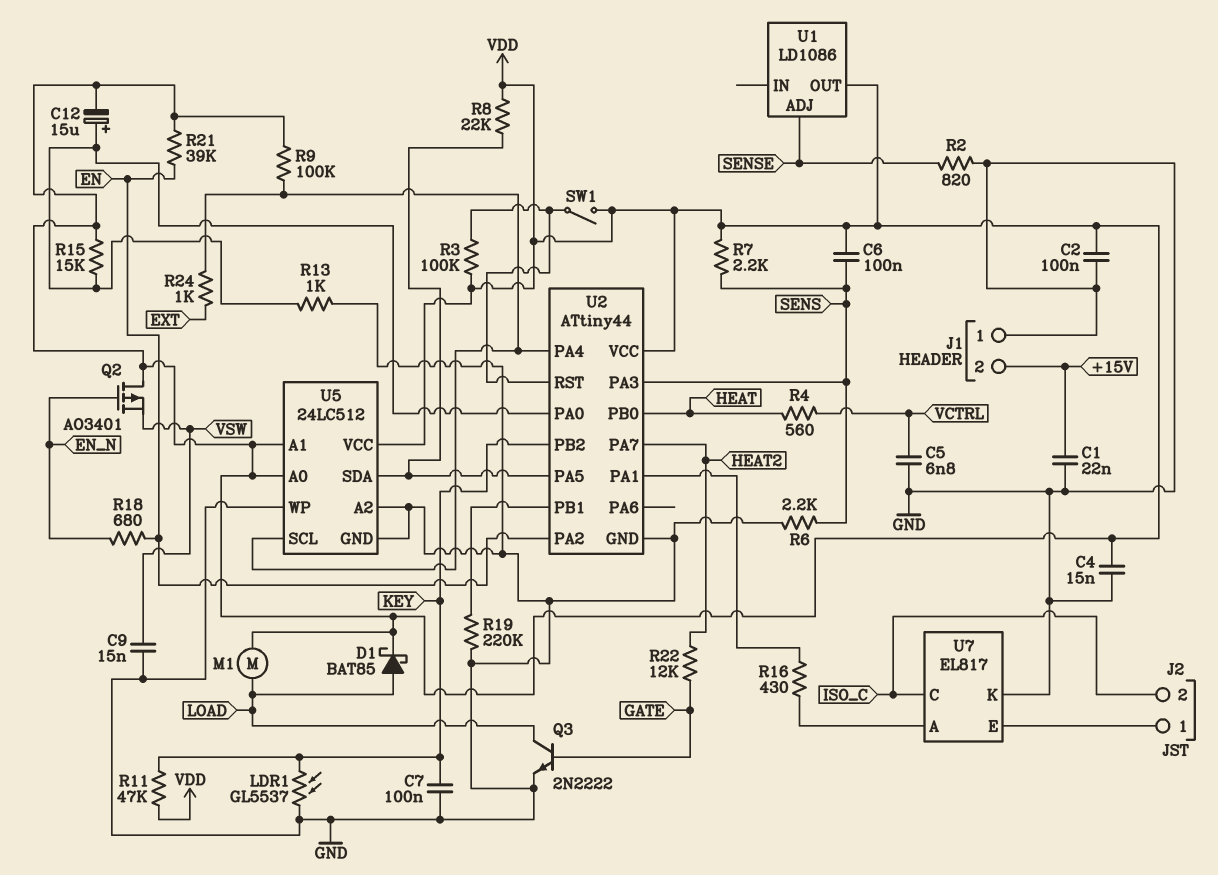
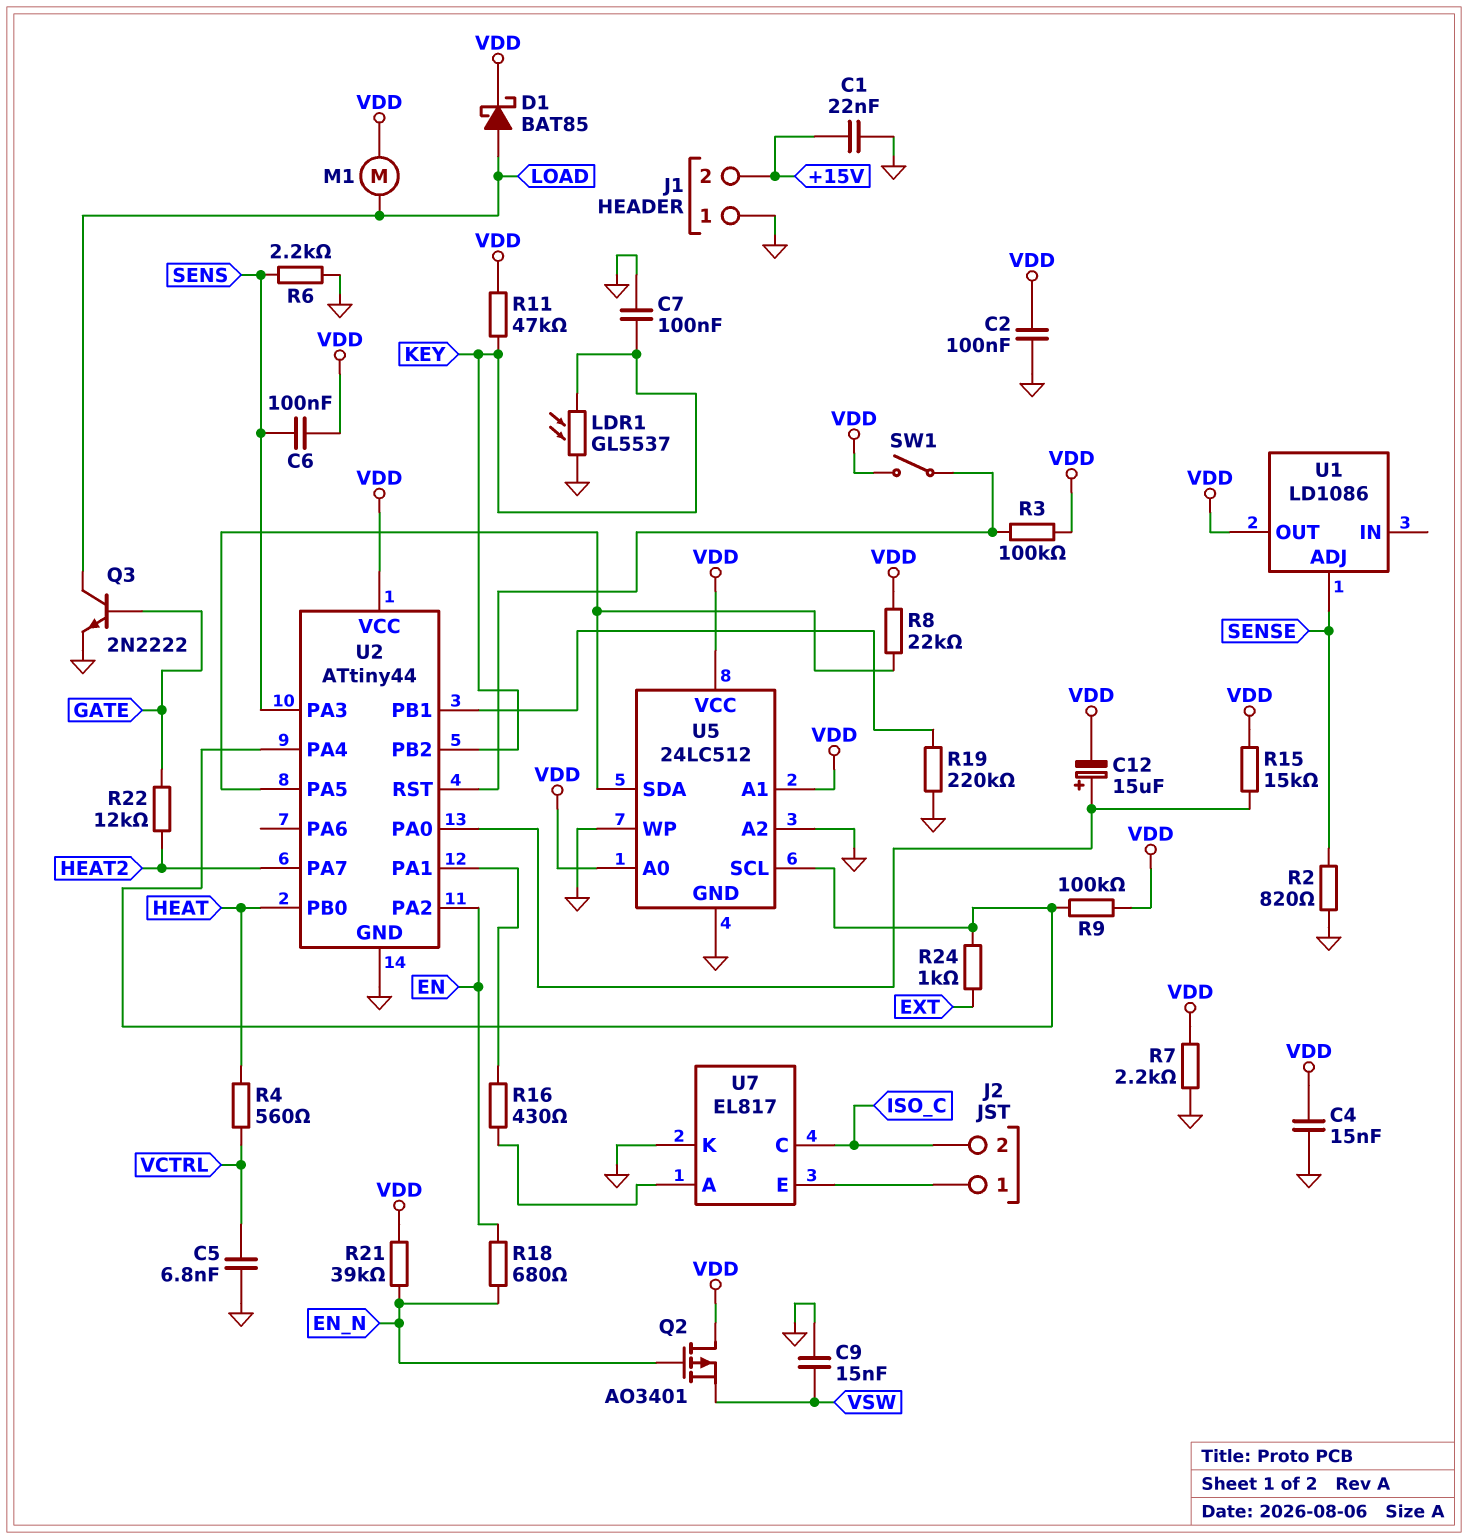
R7: 2.2k (SENS, VDD) -> 2.2k (GND, VDD)
R13: 1k (GND, U2/PA0) -> none
R21: 39k (EN, VDD) -> 39k (EN_N, VDD)

